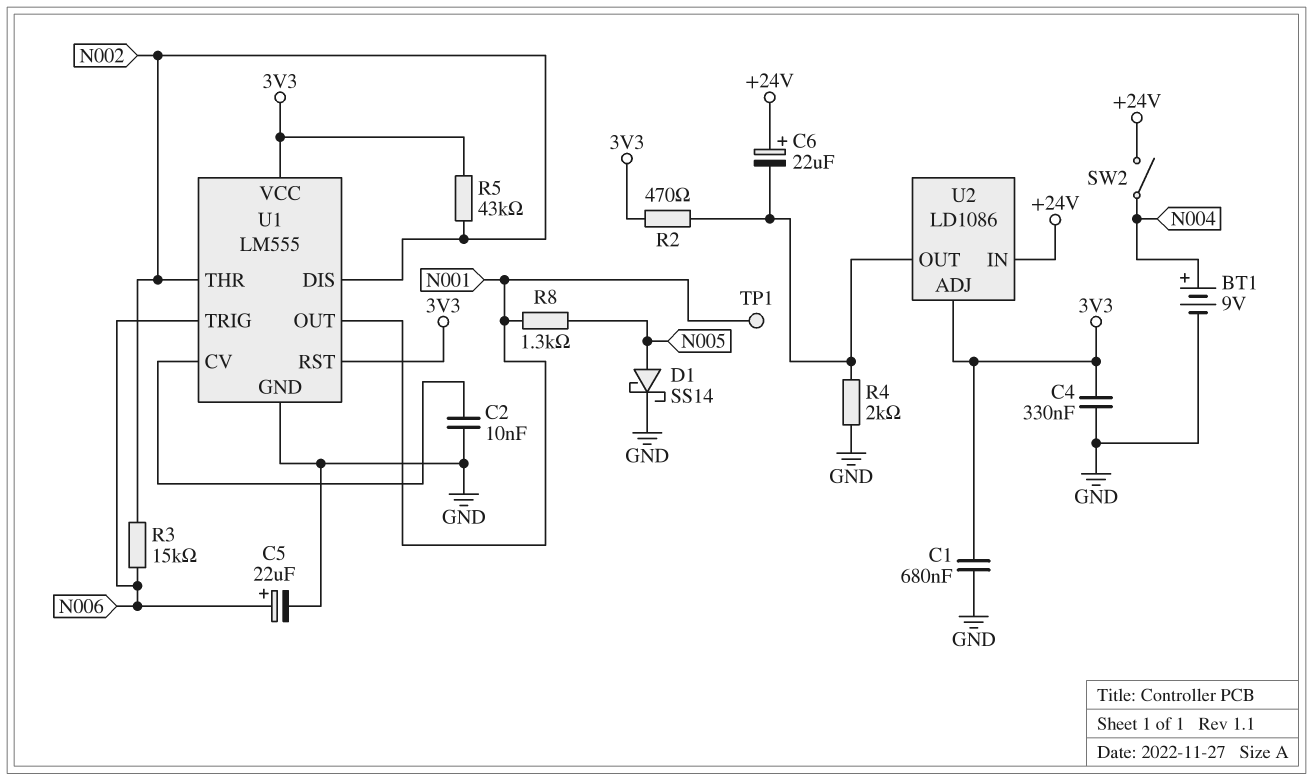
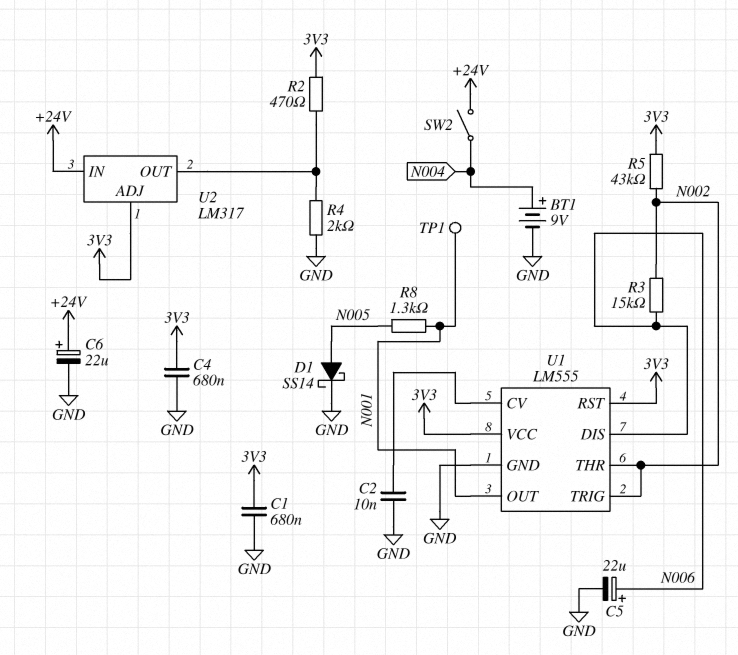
C4: 330nF (3V3, GND) -> 680nF (3V3, GND)
C6: 22uF (plus +24V, minus U2/OUT) -> 22uF (plus +24V, minus GND)
U1 pin DIS: N002 -> N006
U1 pin TRIG: N006 -> N002
U2: LD1086 -> LM317

